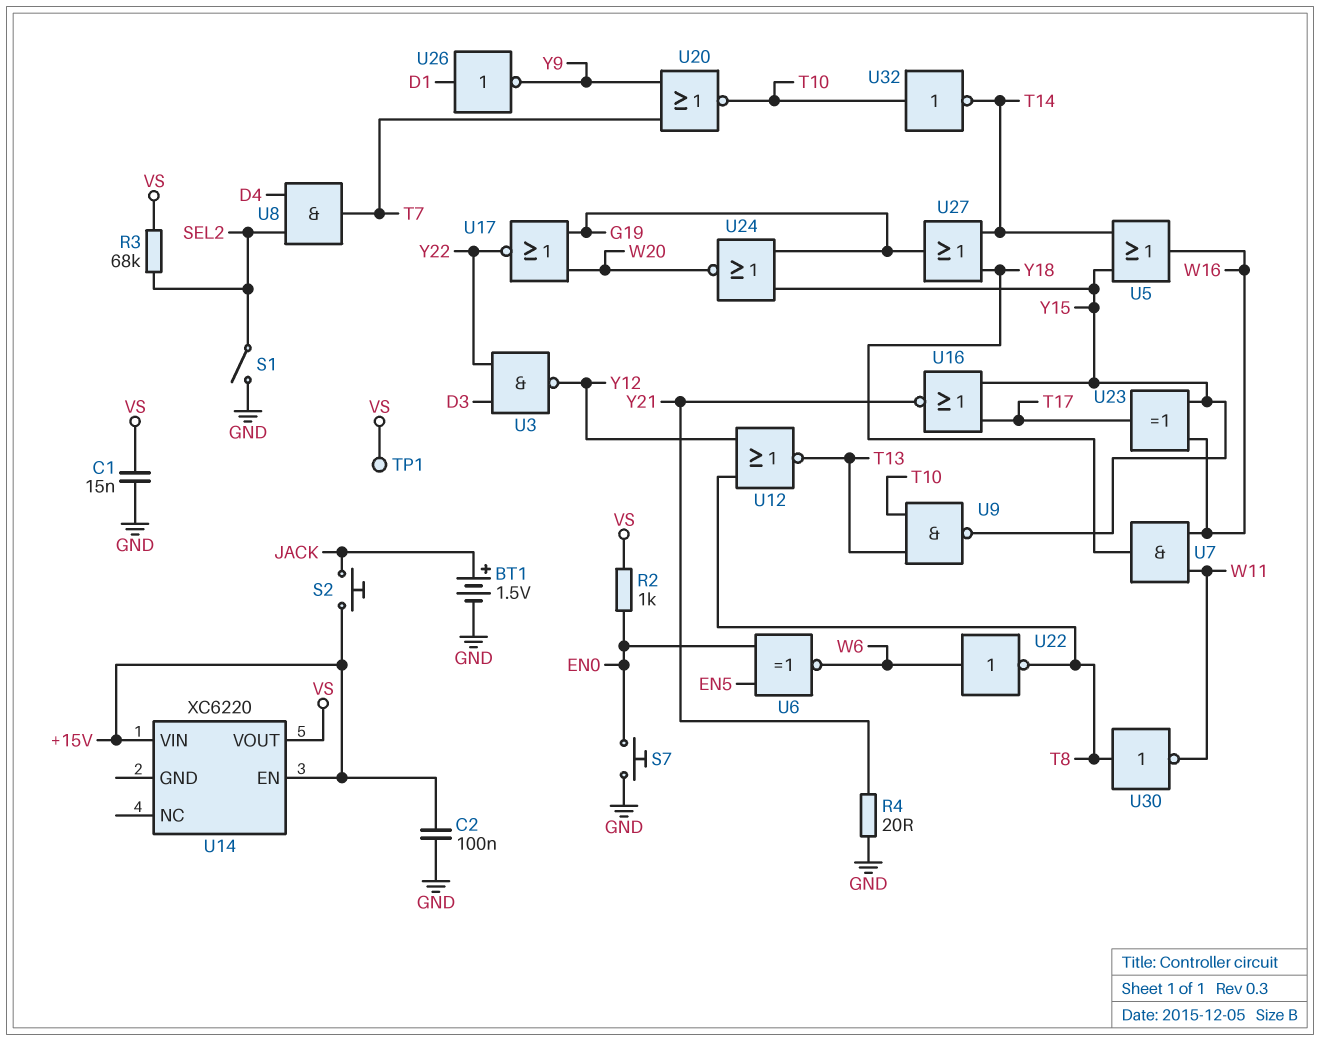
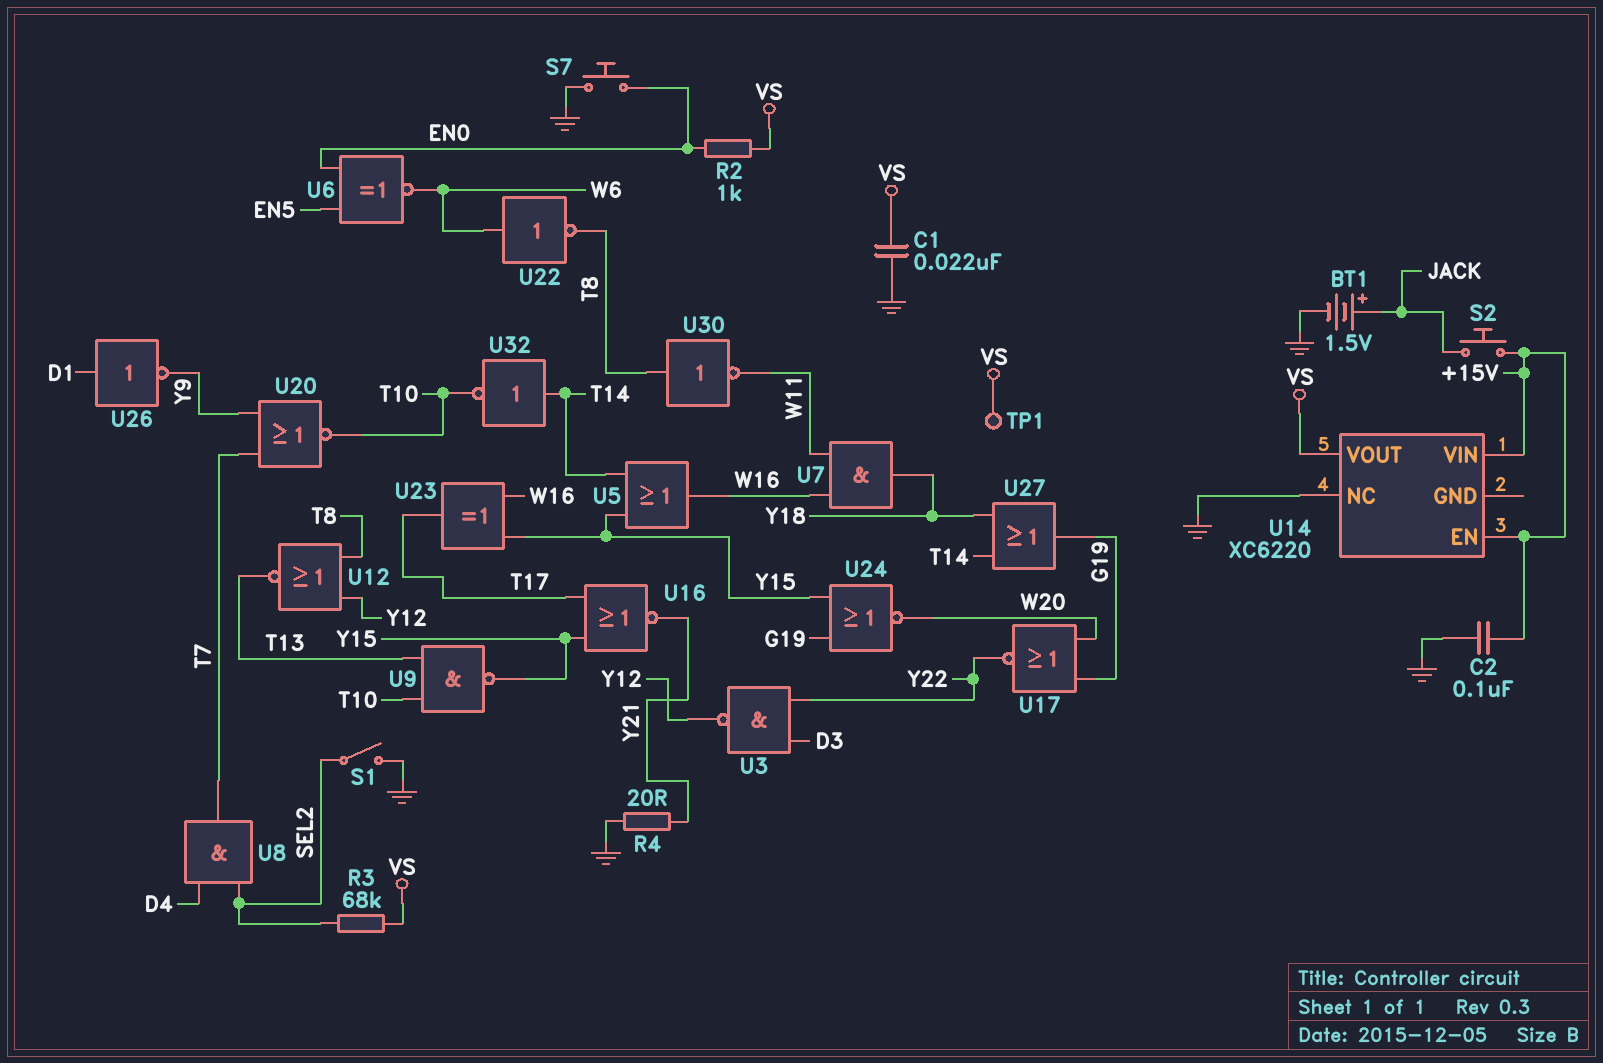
C1: 15nF (GND, VS) -> 22nF (GND, VS)
U14 pin NC: none -> GND
U32: NOT (in T10, out T14) -> NOT (in T14, out T10)

